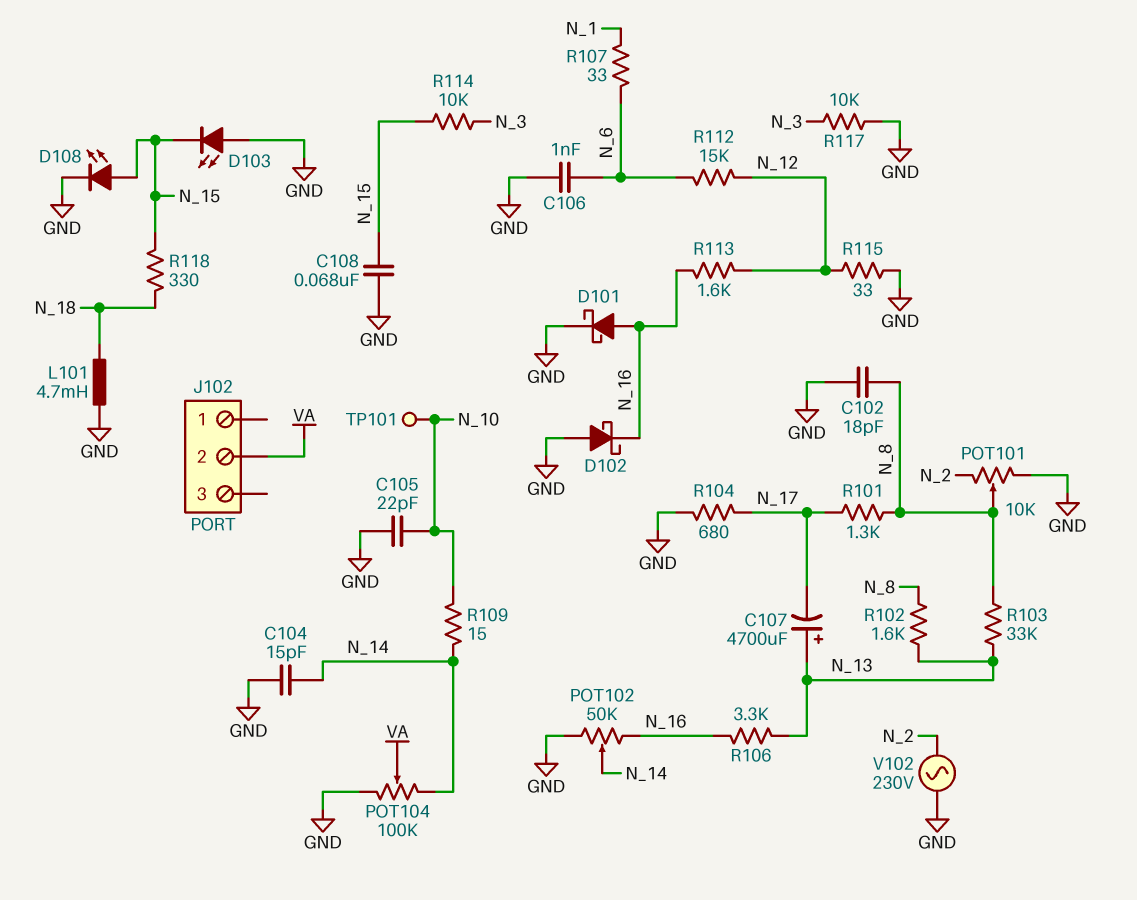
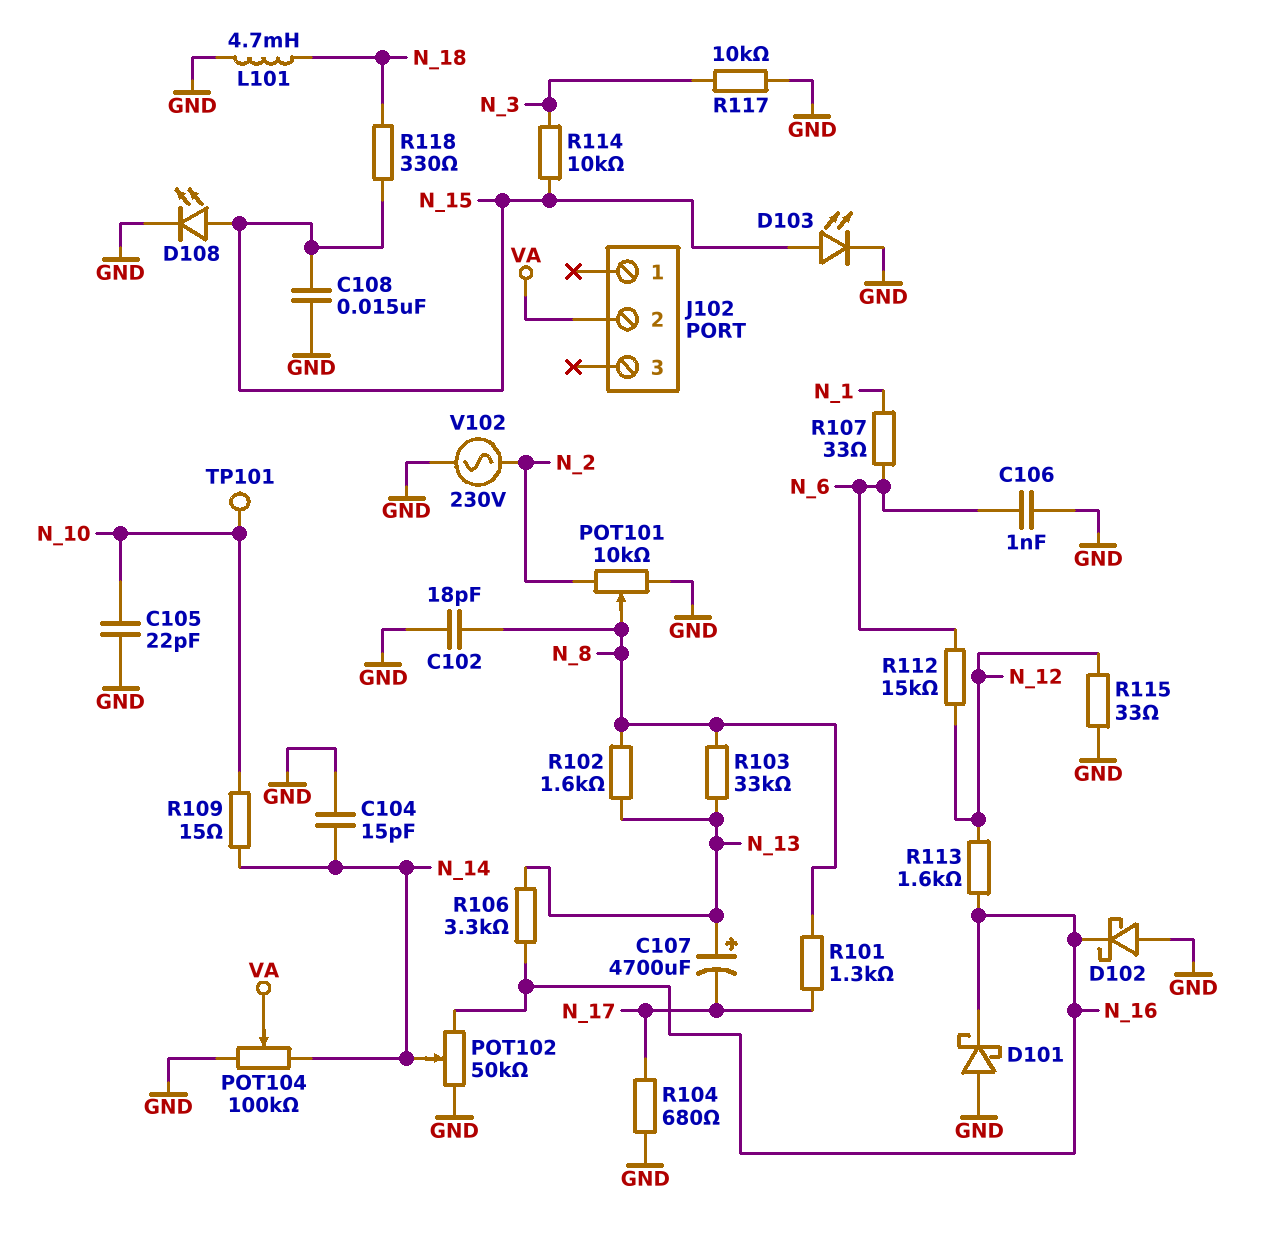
C108: 68nF (GND, N_15) -> 15nF (GND, N_15)
D101: schottky (A N_16, K GND) -> schottky (A GND, K N_16)
D103: LED (A GND, K N_15) -> LED (A N_15, K GND)

